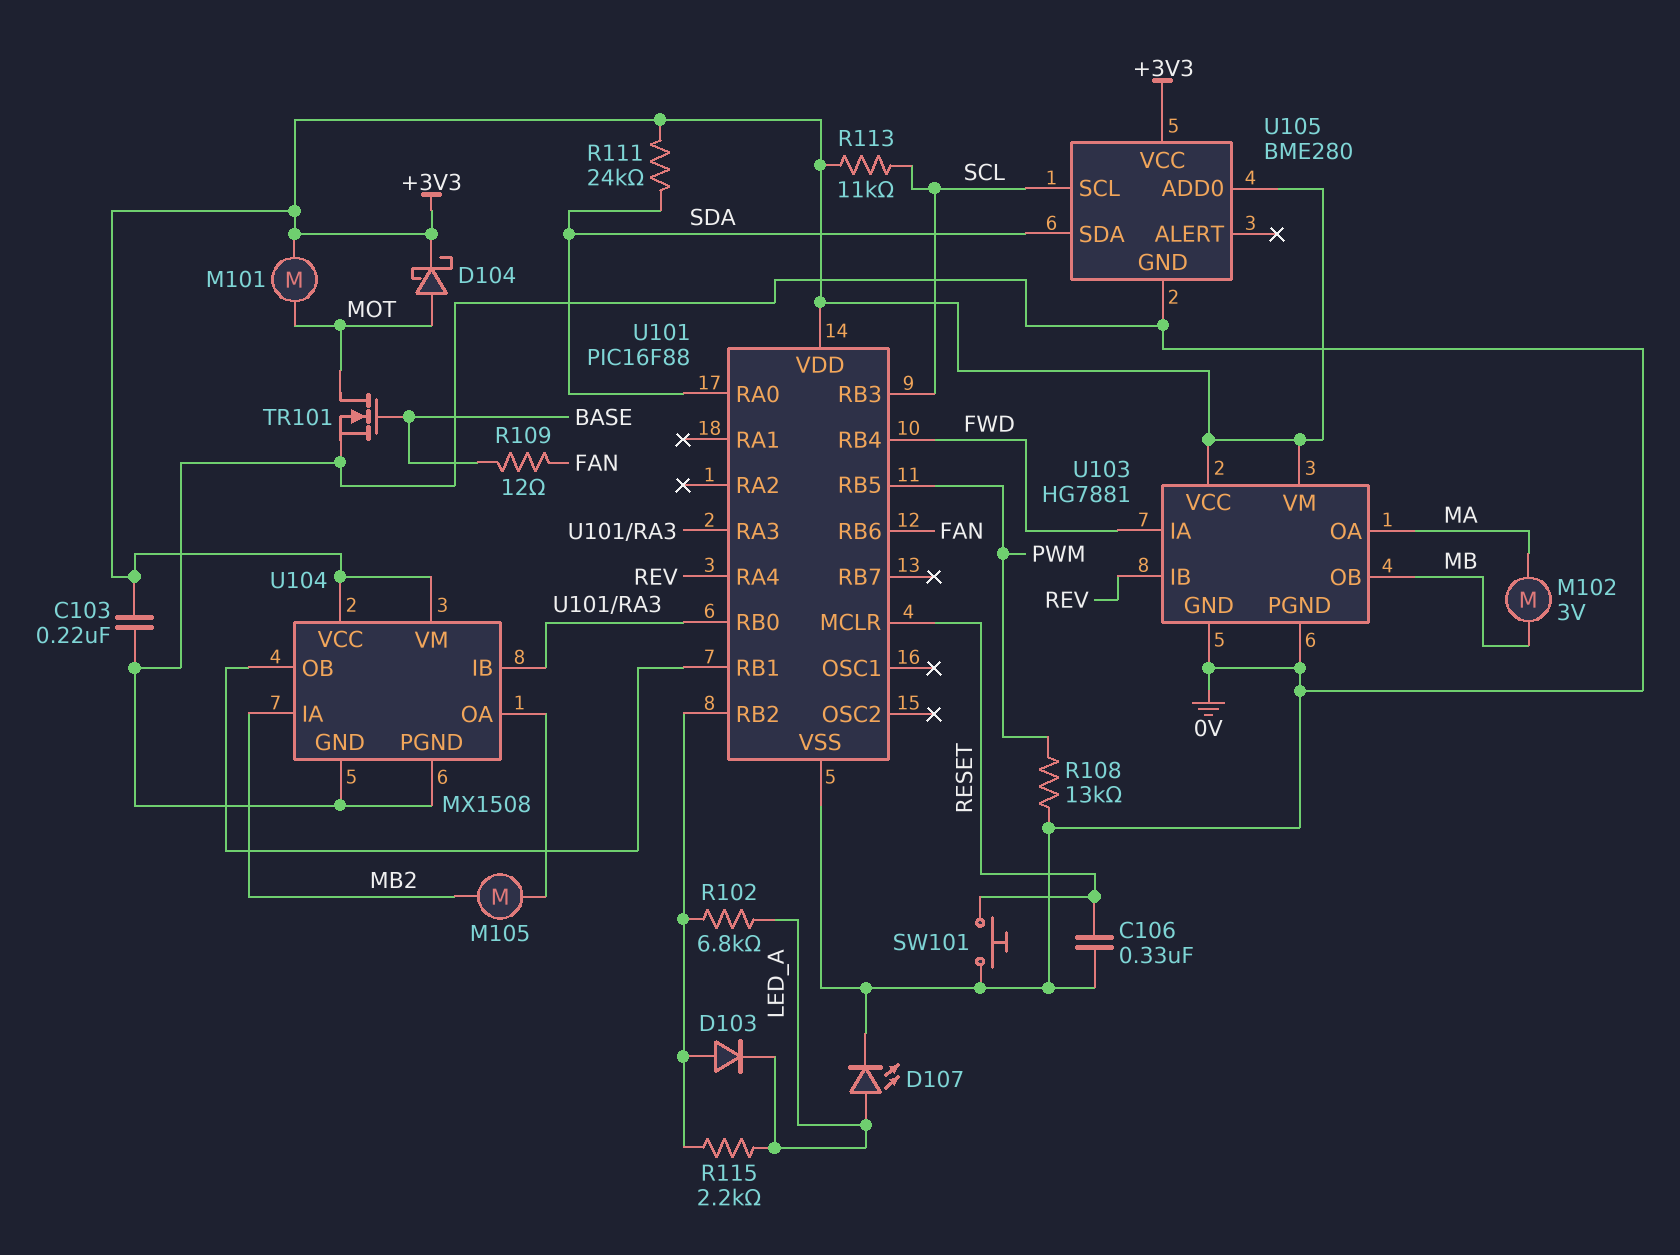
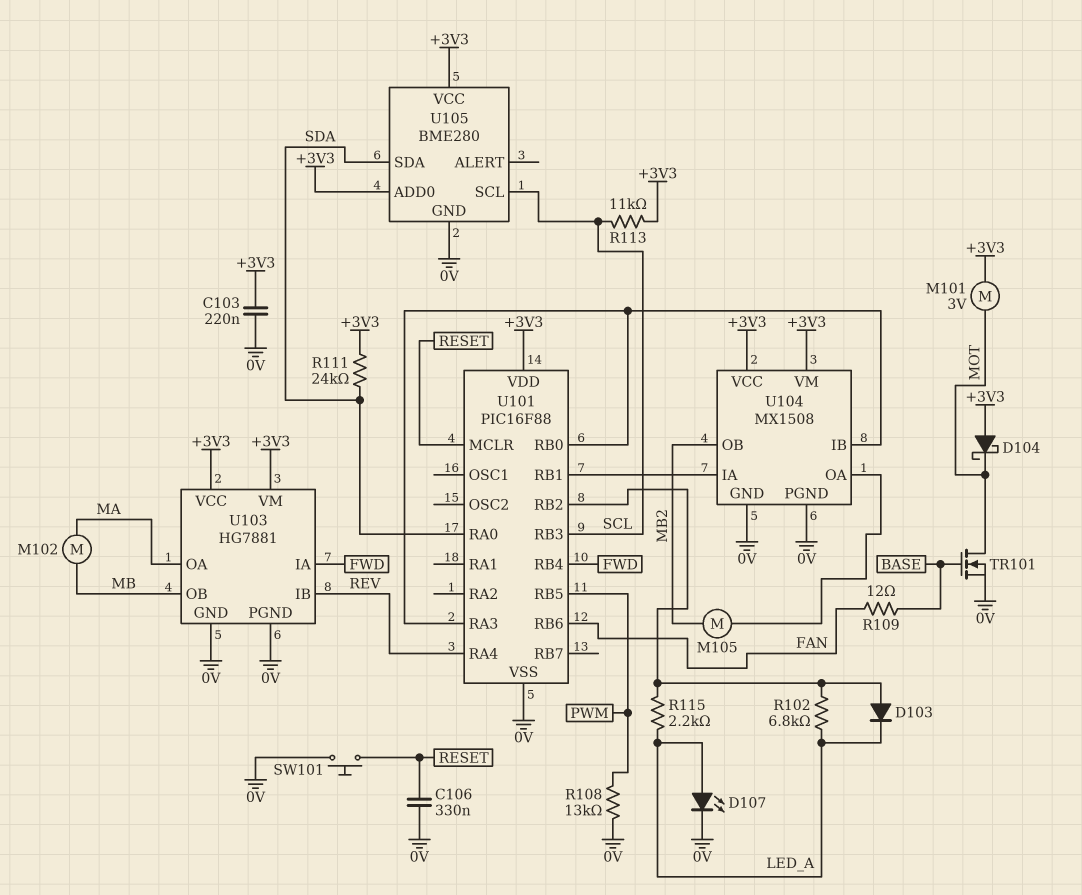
D104: schottky (A MOT, K +3V3) -> schottky (A +3V3, K MOT)
M101: motor (+3V3, MOT) -> motor 3V (+3V3, MOT)
M102: motor 3V (MA, MB) -> motor (MA, MB)
U104 pin IA: MB2 -> U101/RB1
U104 pin OB: U101/RB1 -> MB2

